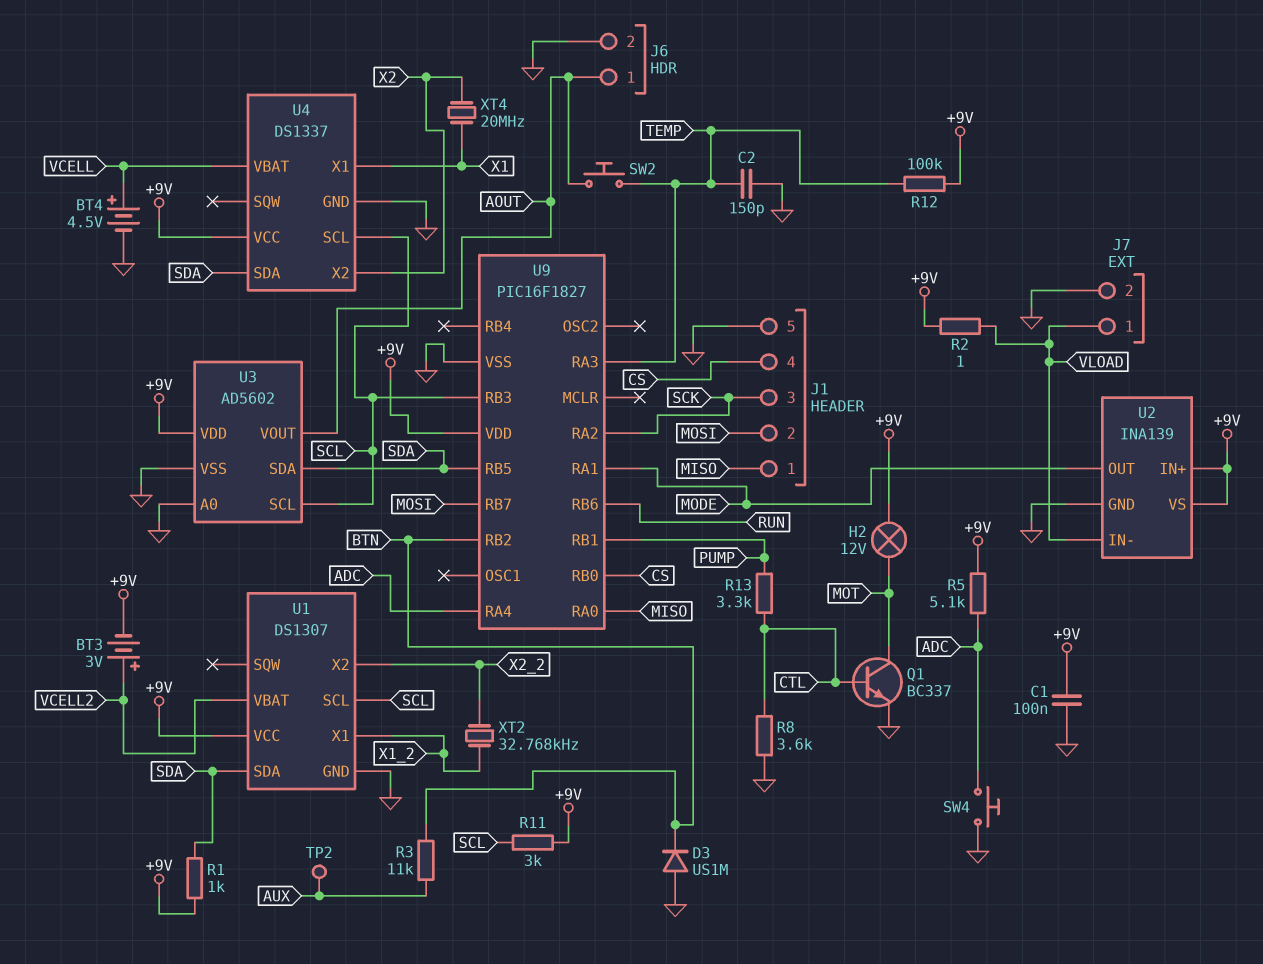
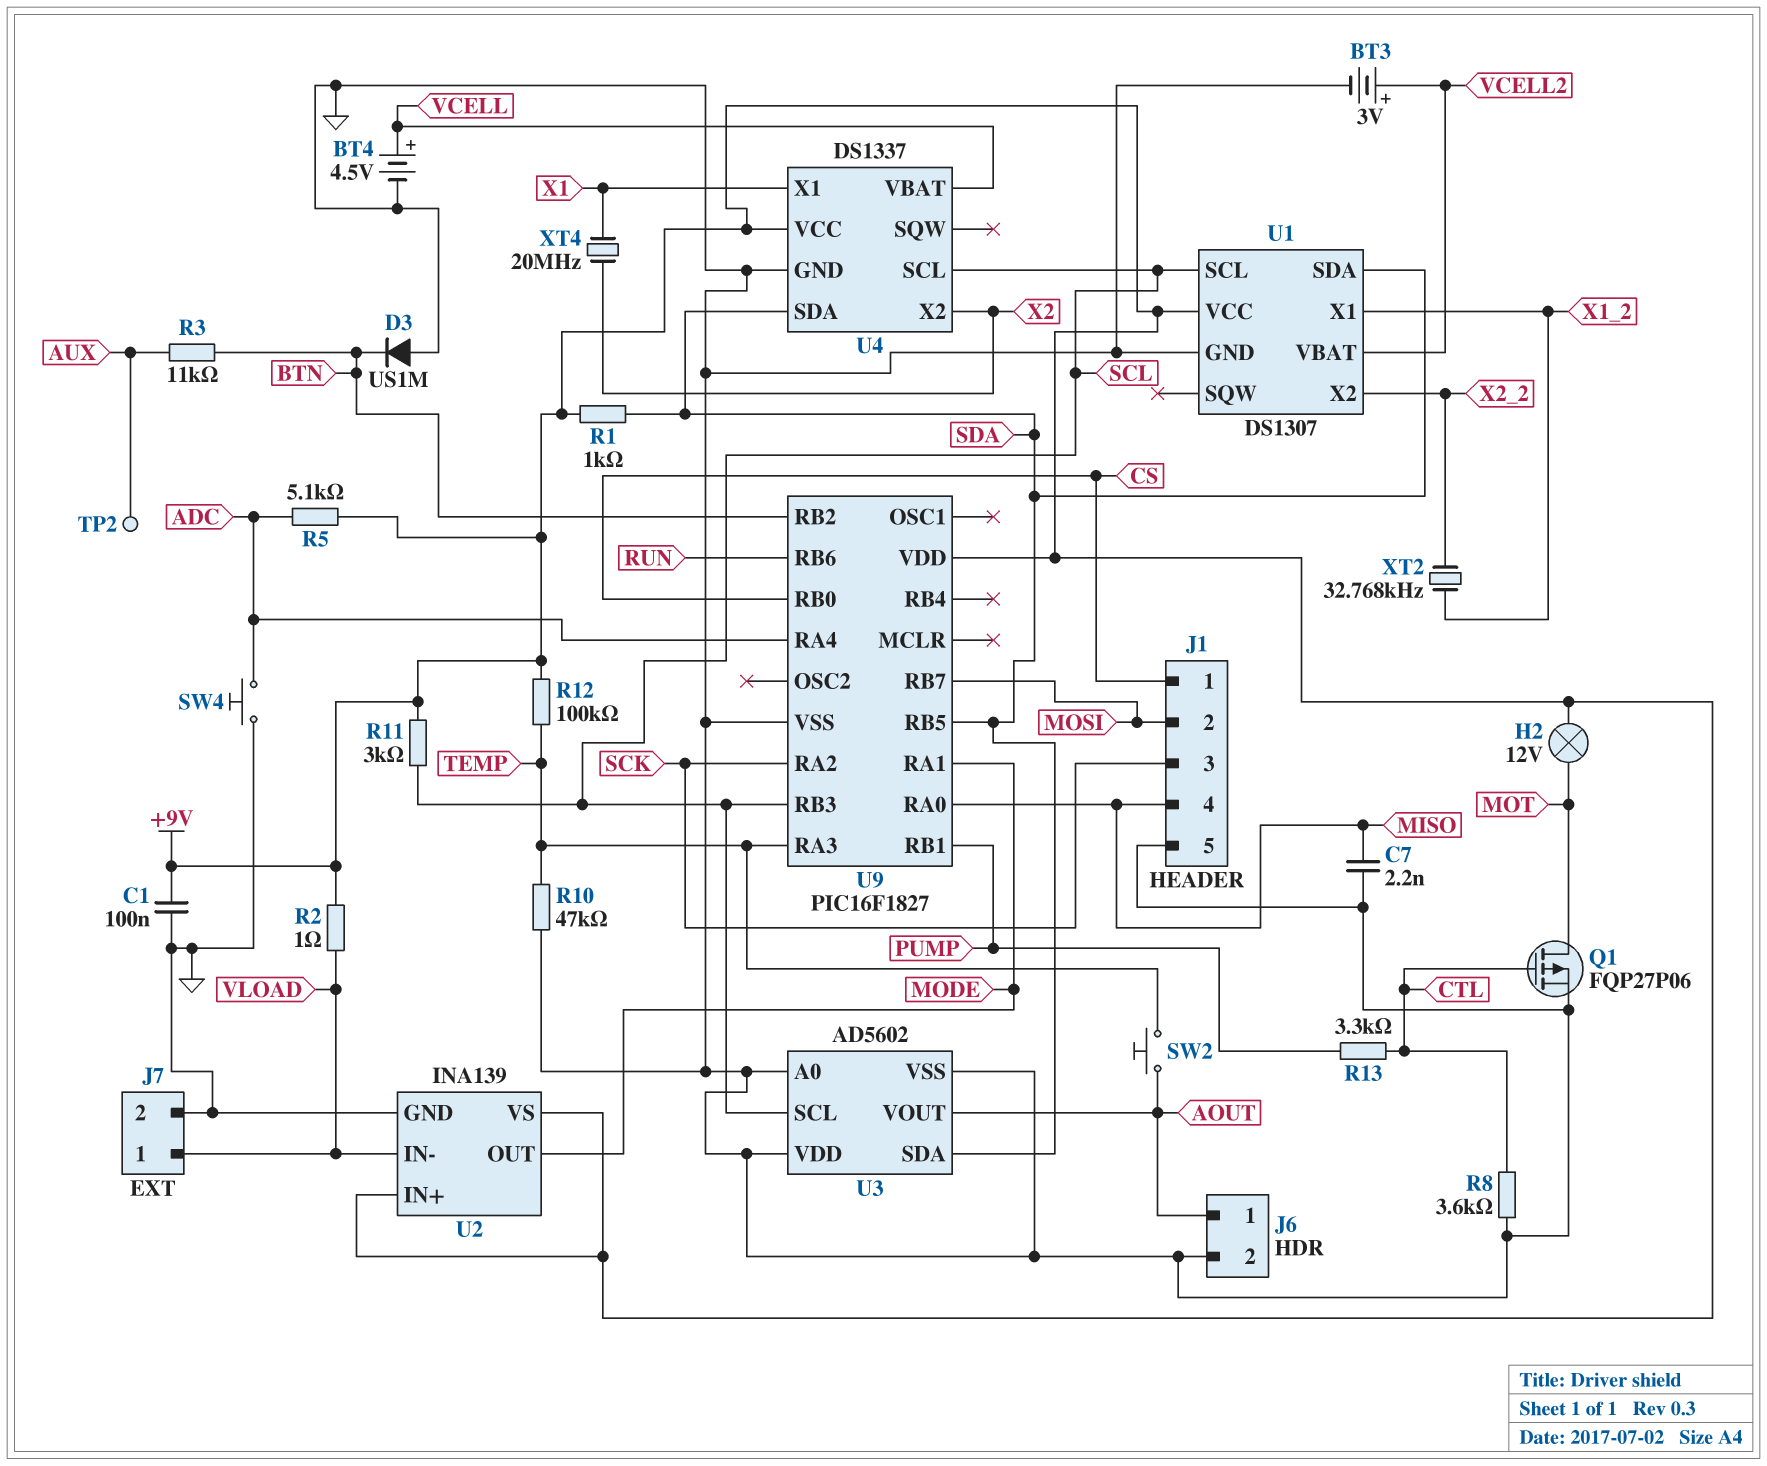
BT3: 3V (plus VCELL2, minus +9V) -> 3V (plus VCELL2, minus GND)
C2: 150pF (GND, TEMP) -> none
C7: none -> 2.2nF (GND, MISO)
J1 pin 1: MISO -> CS
J1 pin 4: CS -> MISO
Q1: NPN BC337 (B CTL, C MOT, E GND) -> PMOS FQP27P06 (G CTL, D MOT, S GND)
R10: none -> 47k (GND, TEMP)
U3 pin VDD: +9V -> GND

